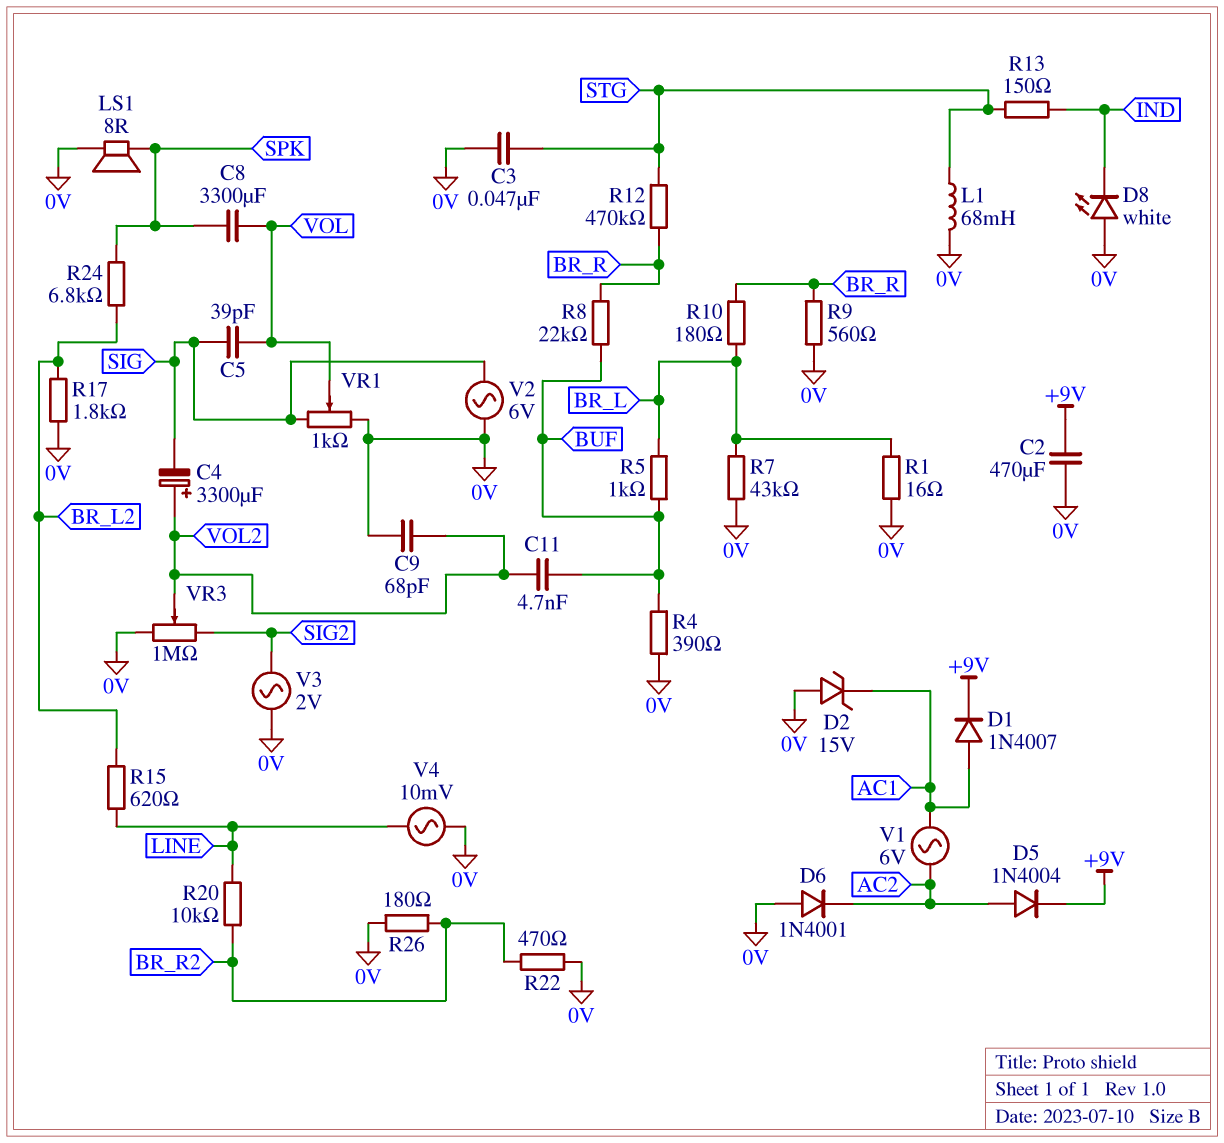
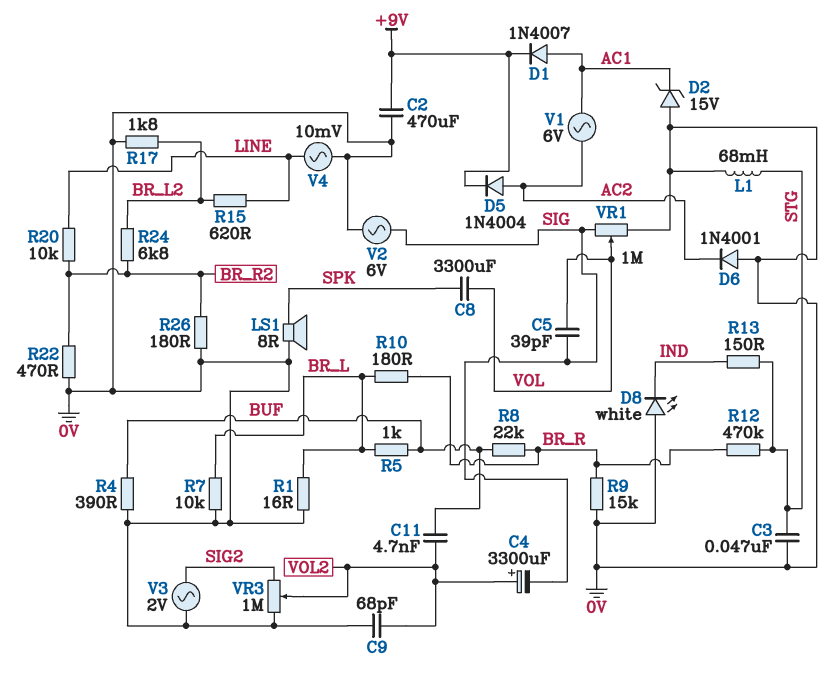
R7: 43k (0V, BR_L) -> 10k (0V, BR_L)
R9: 560 (0V, BR_R) -> 15k (0V, BR_R)
R24: 6.8k (BR_L2, SPK) -> 6.8k (BR_L2, BR_R2)
VR1: 1k (0V, SIG, wiper VOL) -> 1M (0V, SIG, wiper VOL)

